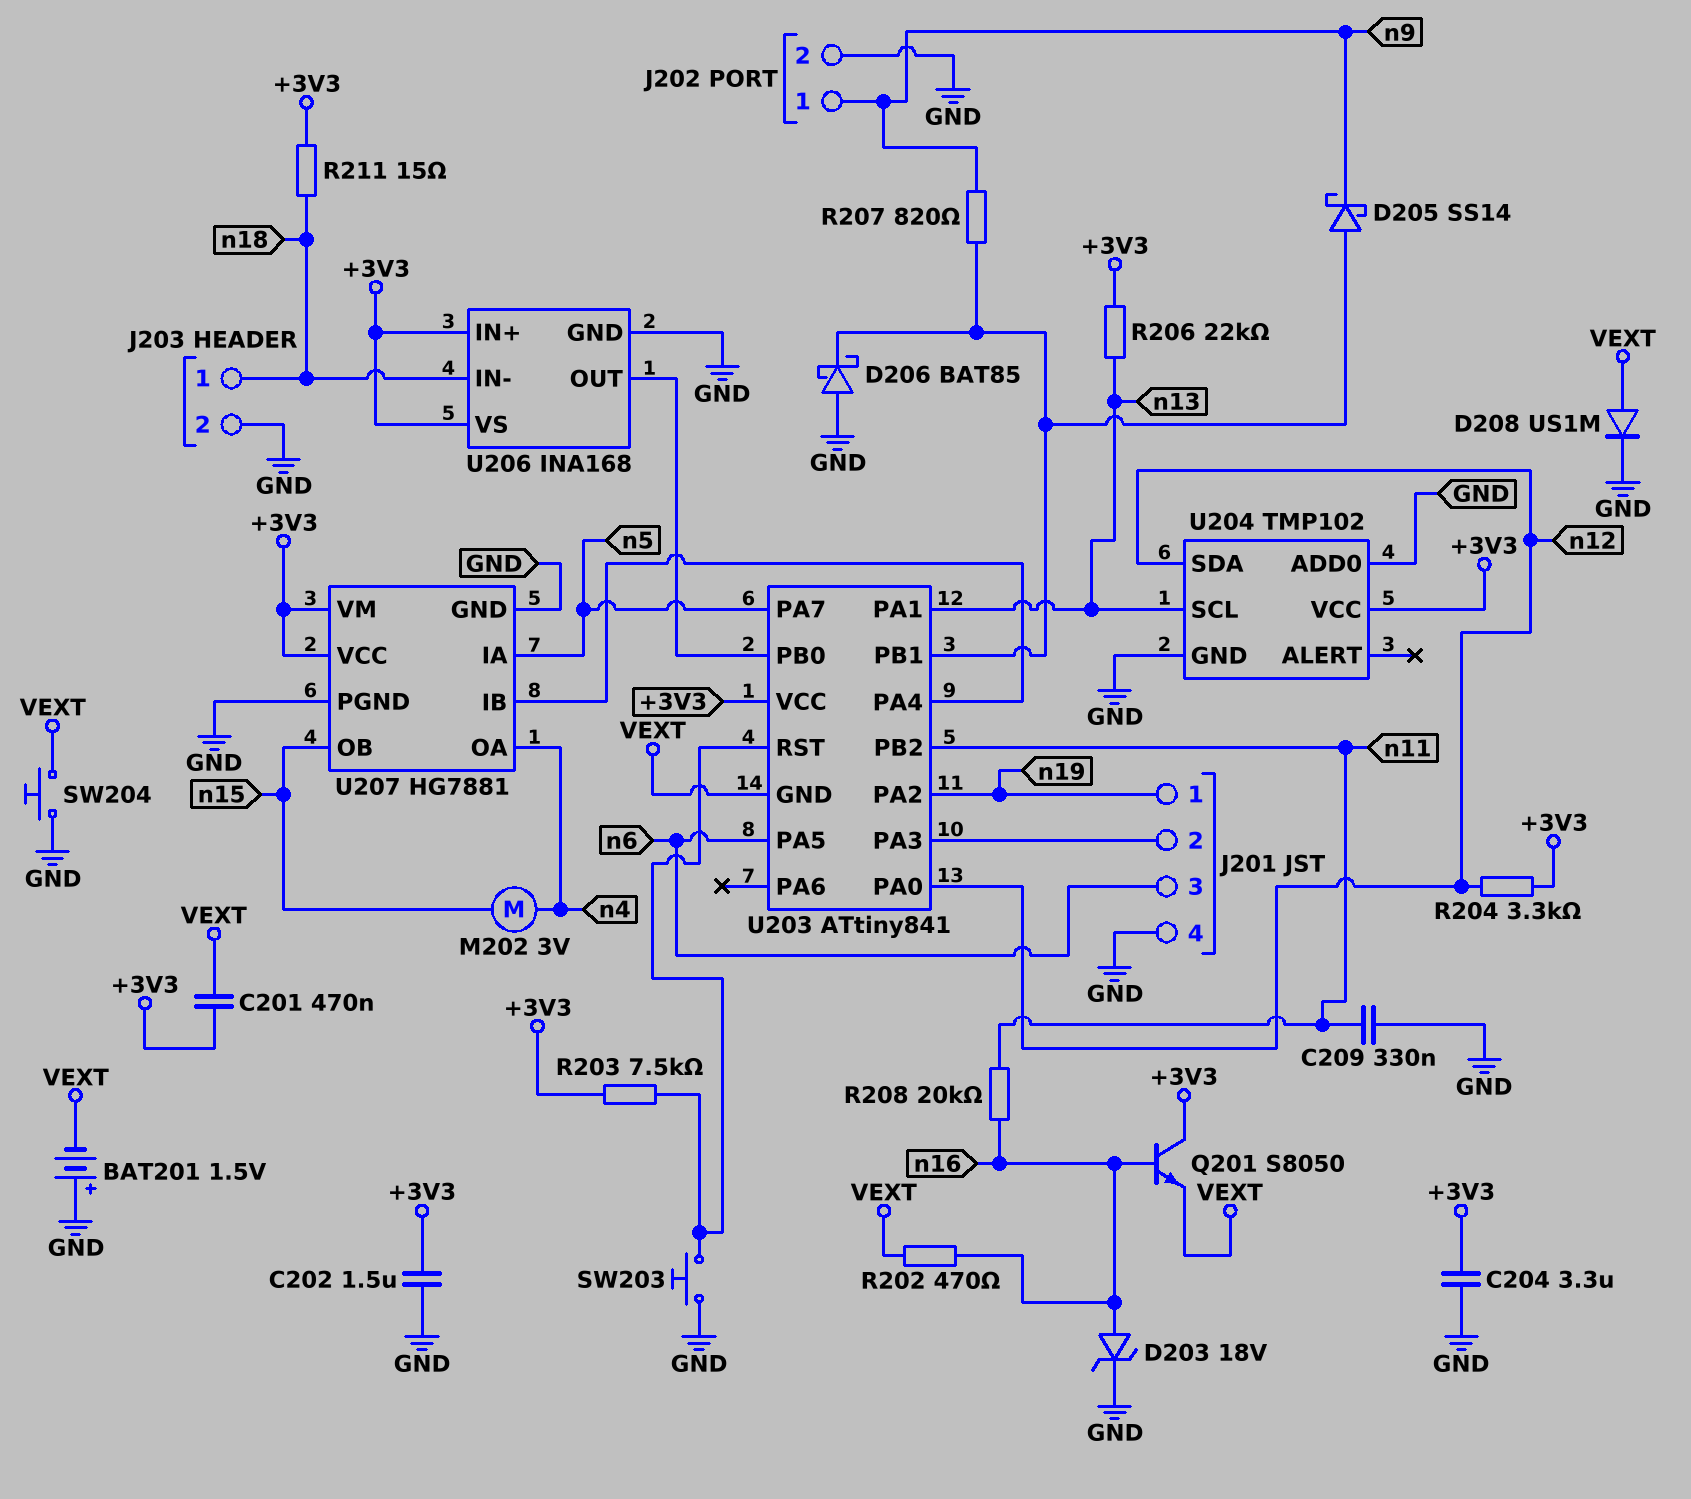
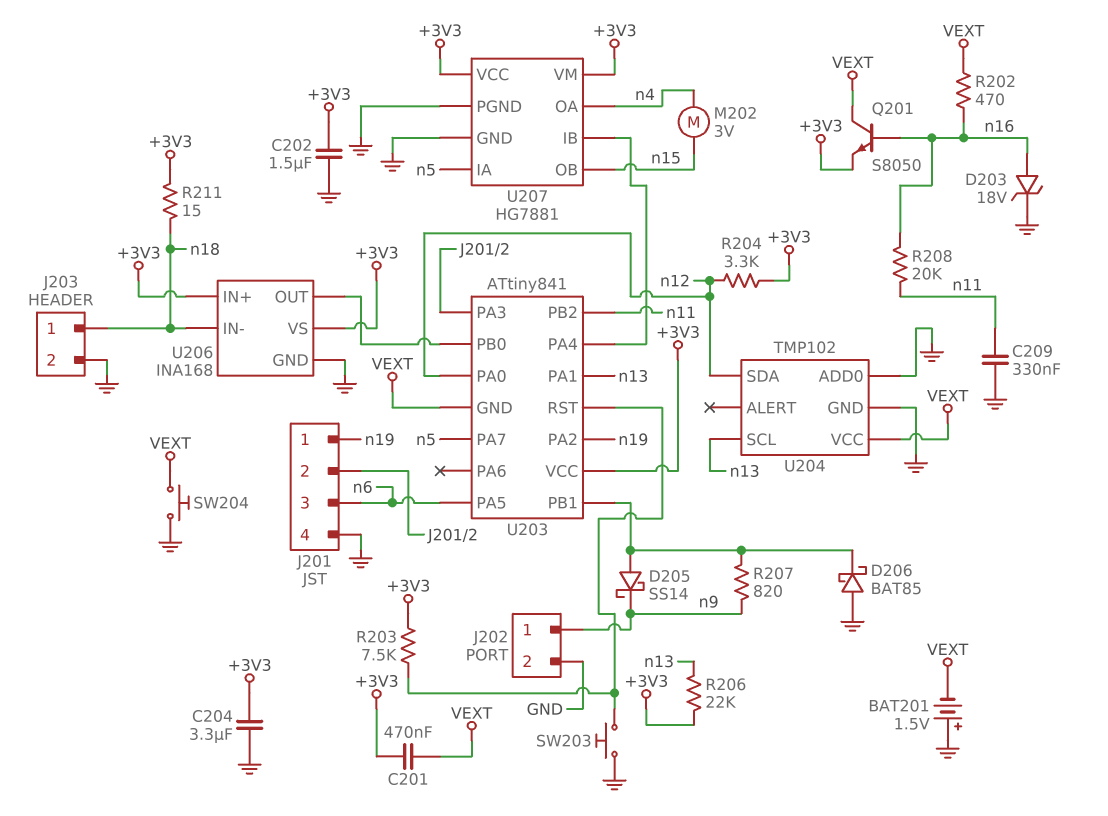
D208: diode US1M (A VEXT, K GND) -> none
Q201: NPN S8050 (B n16, C +3V3, E VEXT) -> NPN S8050 (B n16, C VEXT, E +3V3)
U204 pin VCC: +3V3 -> VEXT

